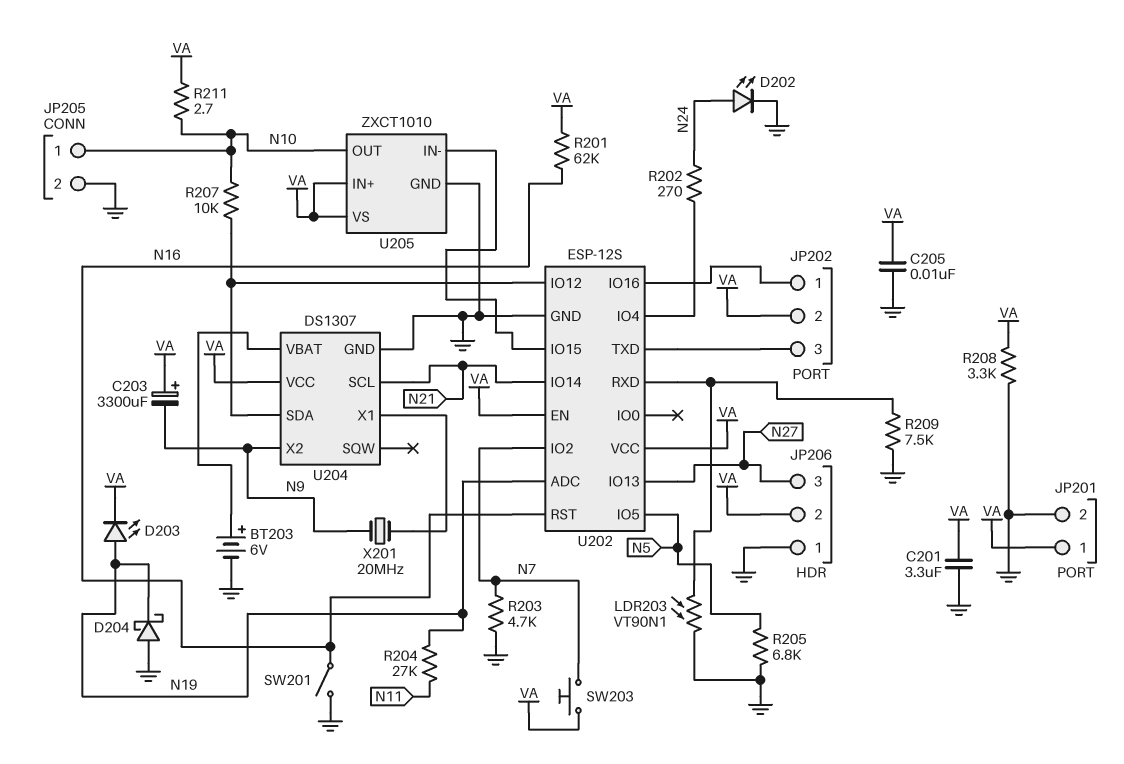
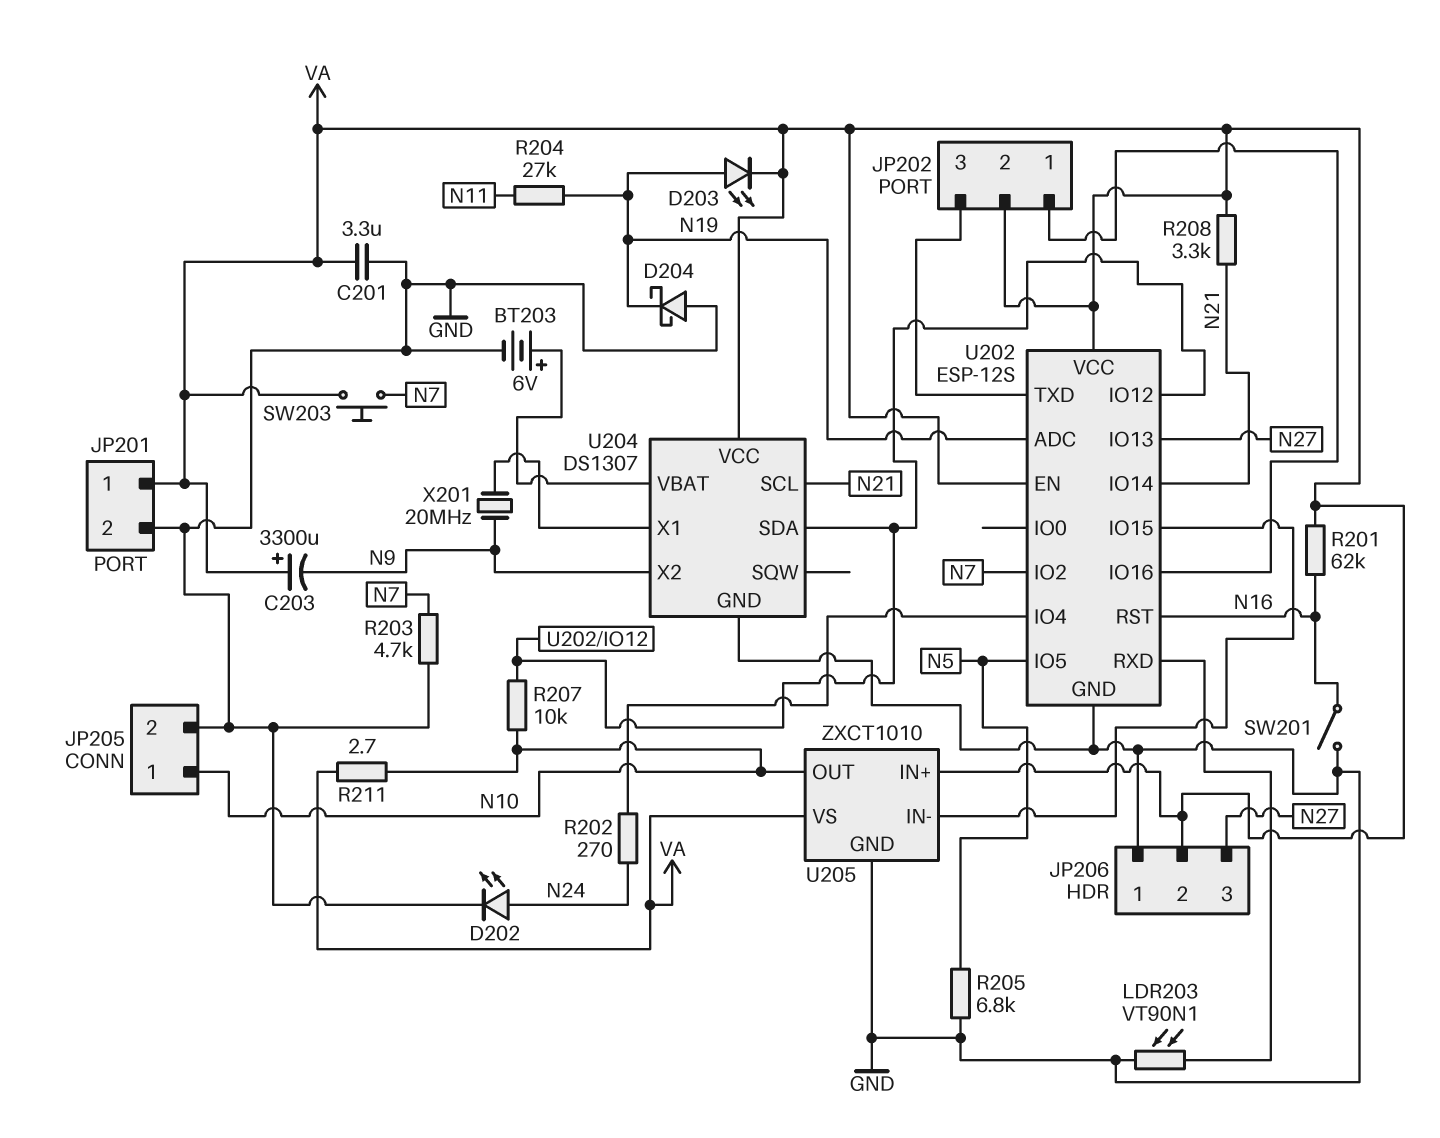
C205: 10nF (GND, VA) -> none
R208: 3.3k (GND, VA) -> 3.3k (N21, VA)
R209: 7.5k (GND, U202/RXD) -> none

